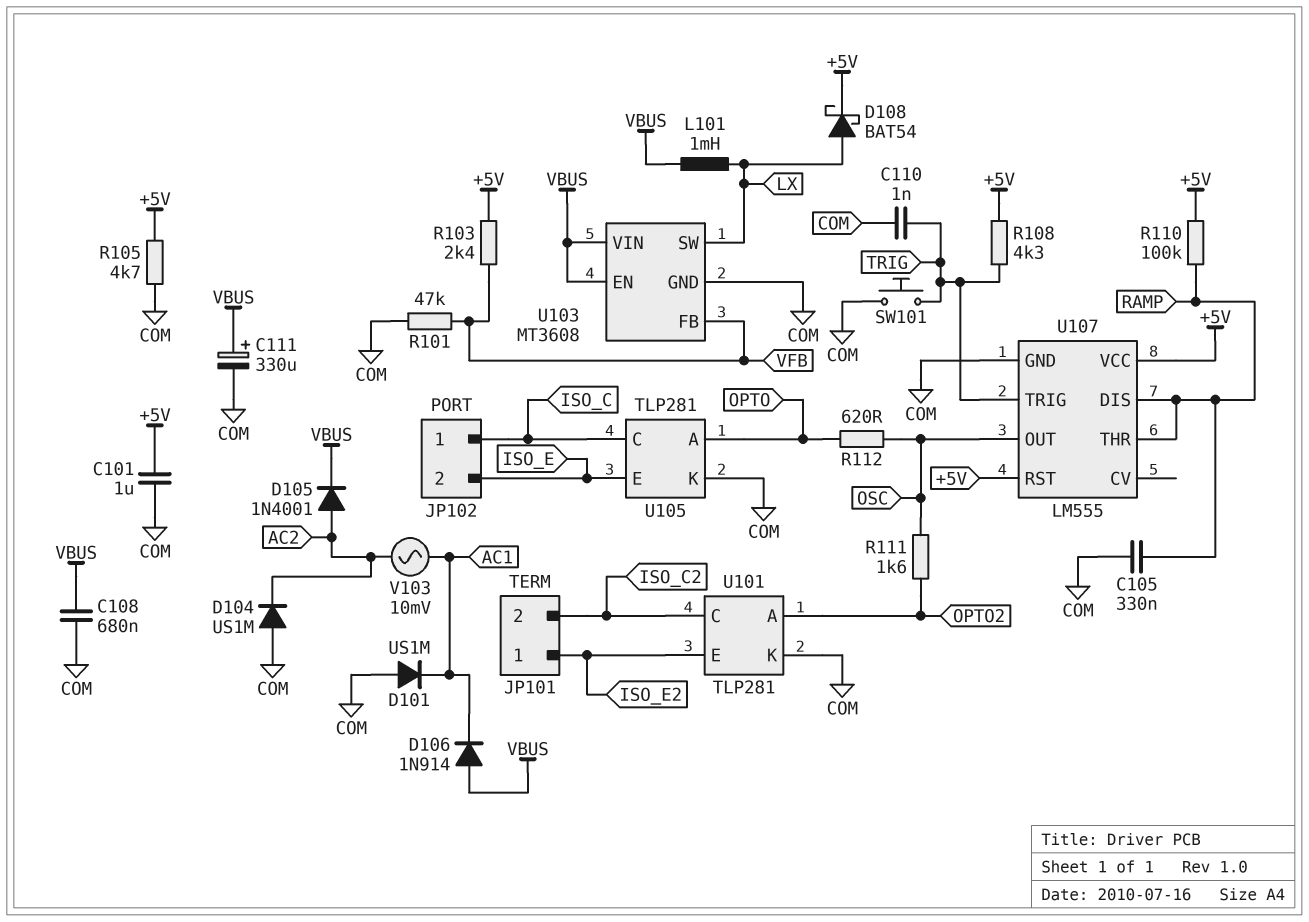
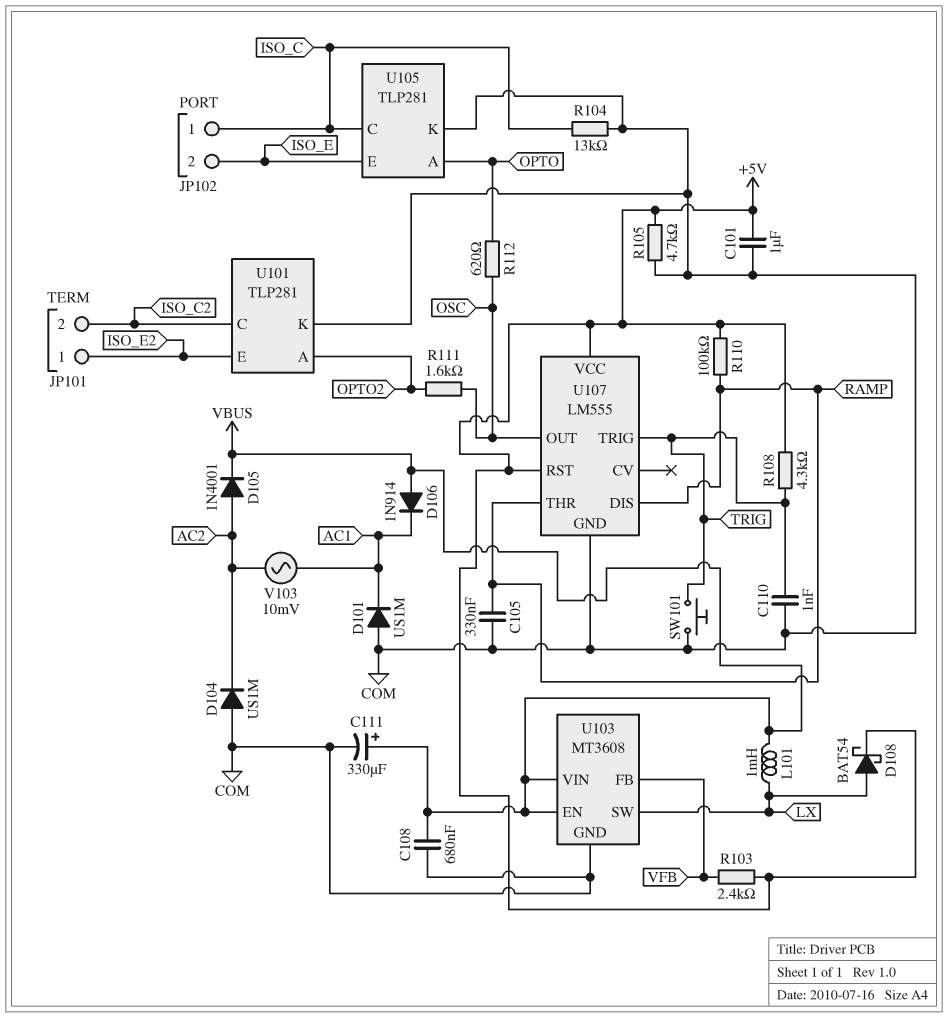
R101: 47k (COM, VFB) -> none
R104: none -> 13k (COM, ISO_C)

